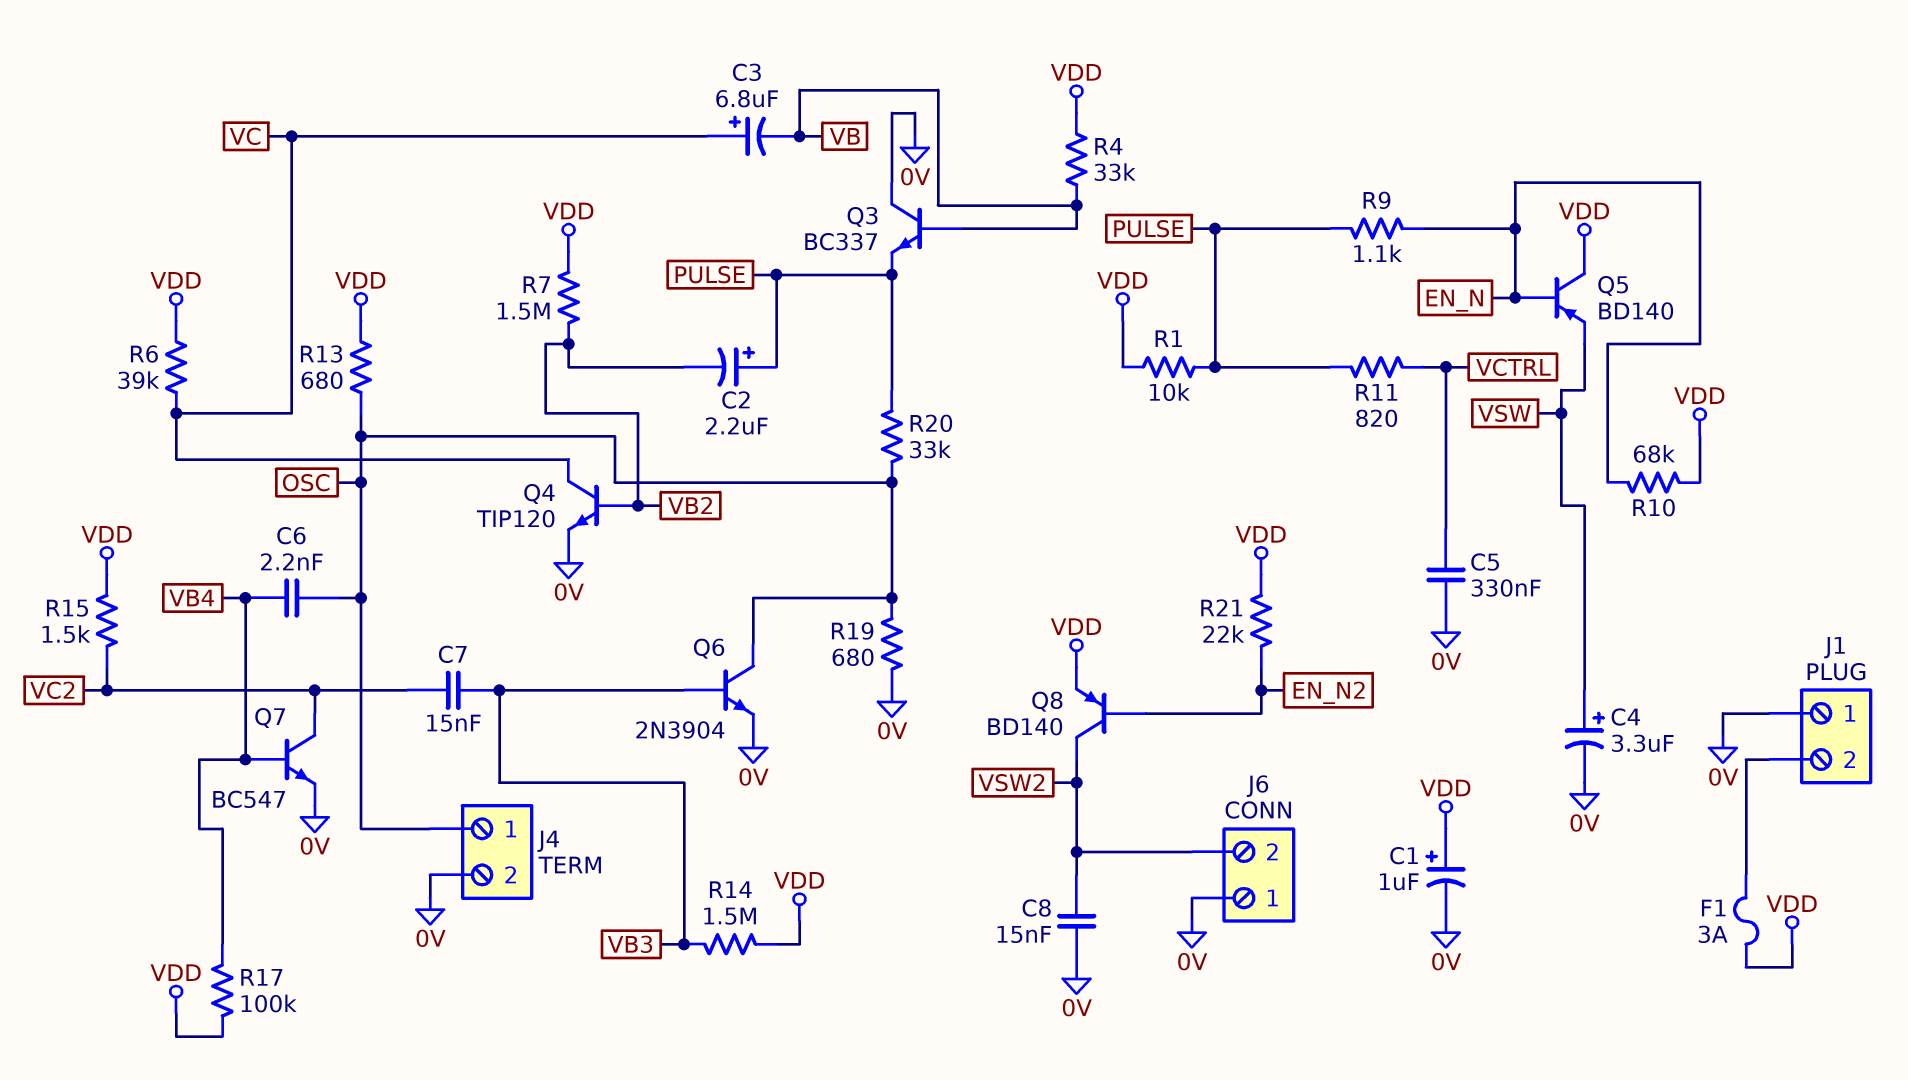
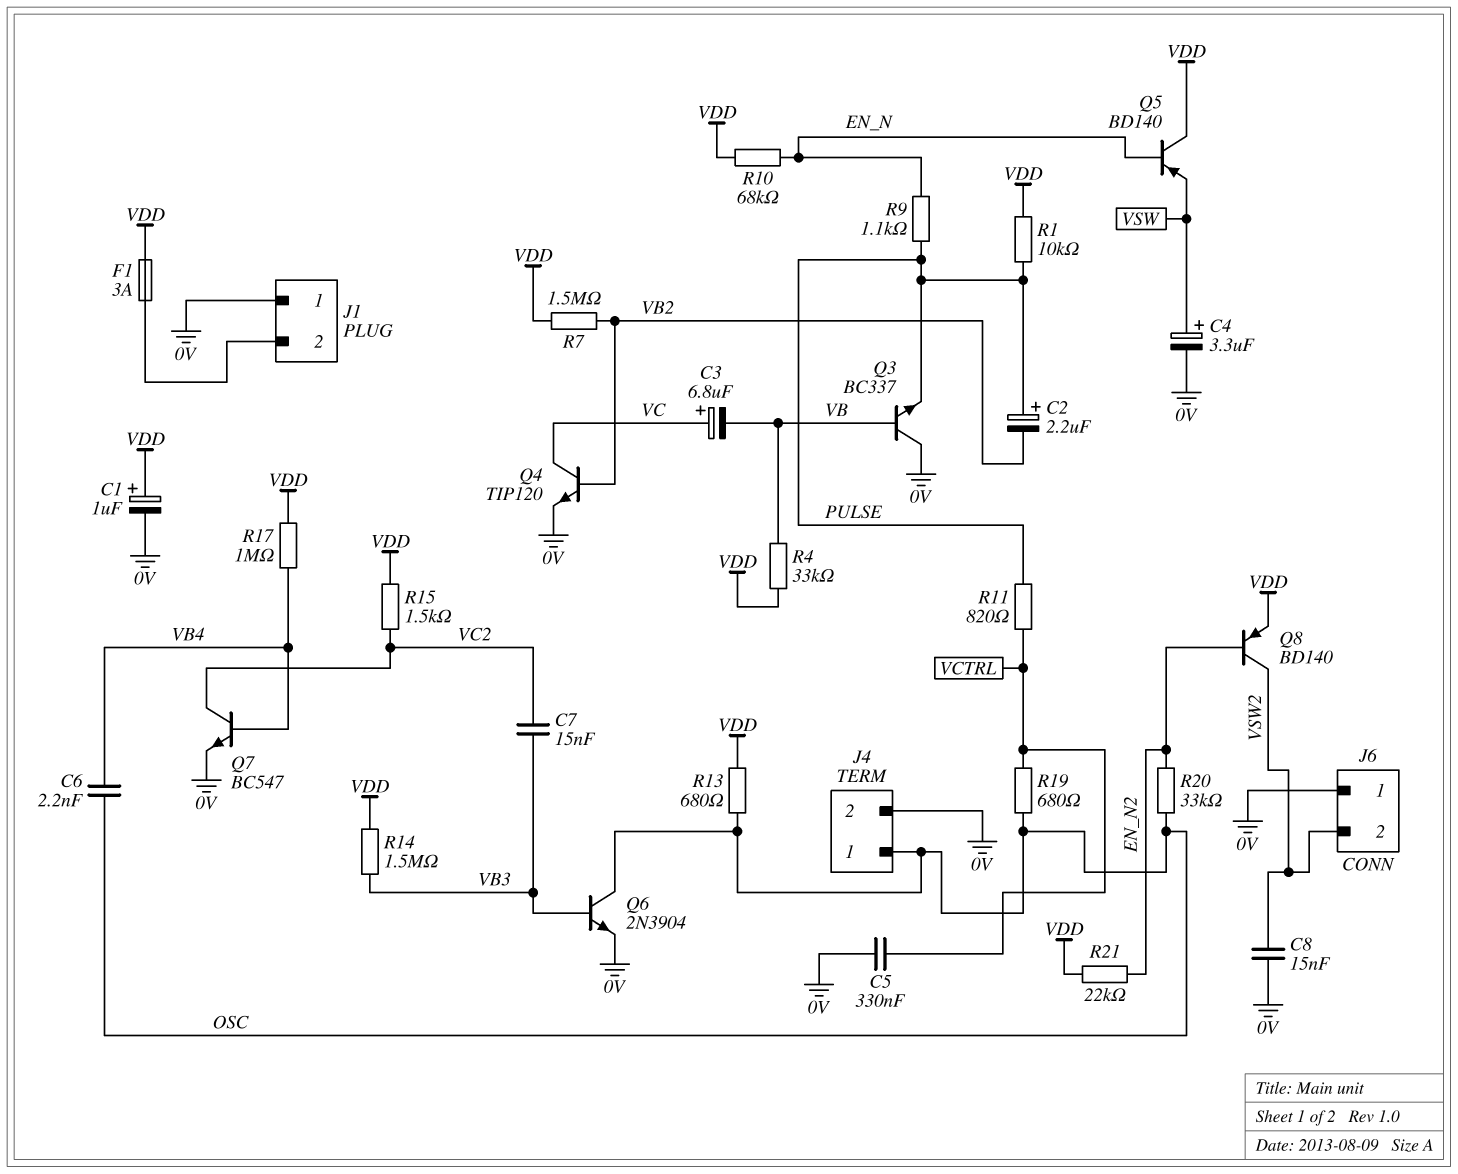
R6: 39k (VC, VDD) -> none
R17: 100k (VB4, VDD) -> 1M (VB4, VDD)
R19: 680 (0V, OSC) -> 680 (OSC, VCTRL)
R20: 33k (OSC, PULSE) -> 33k (EN_N2, OSC)

